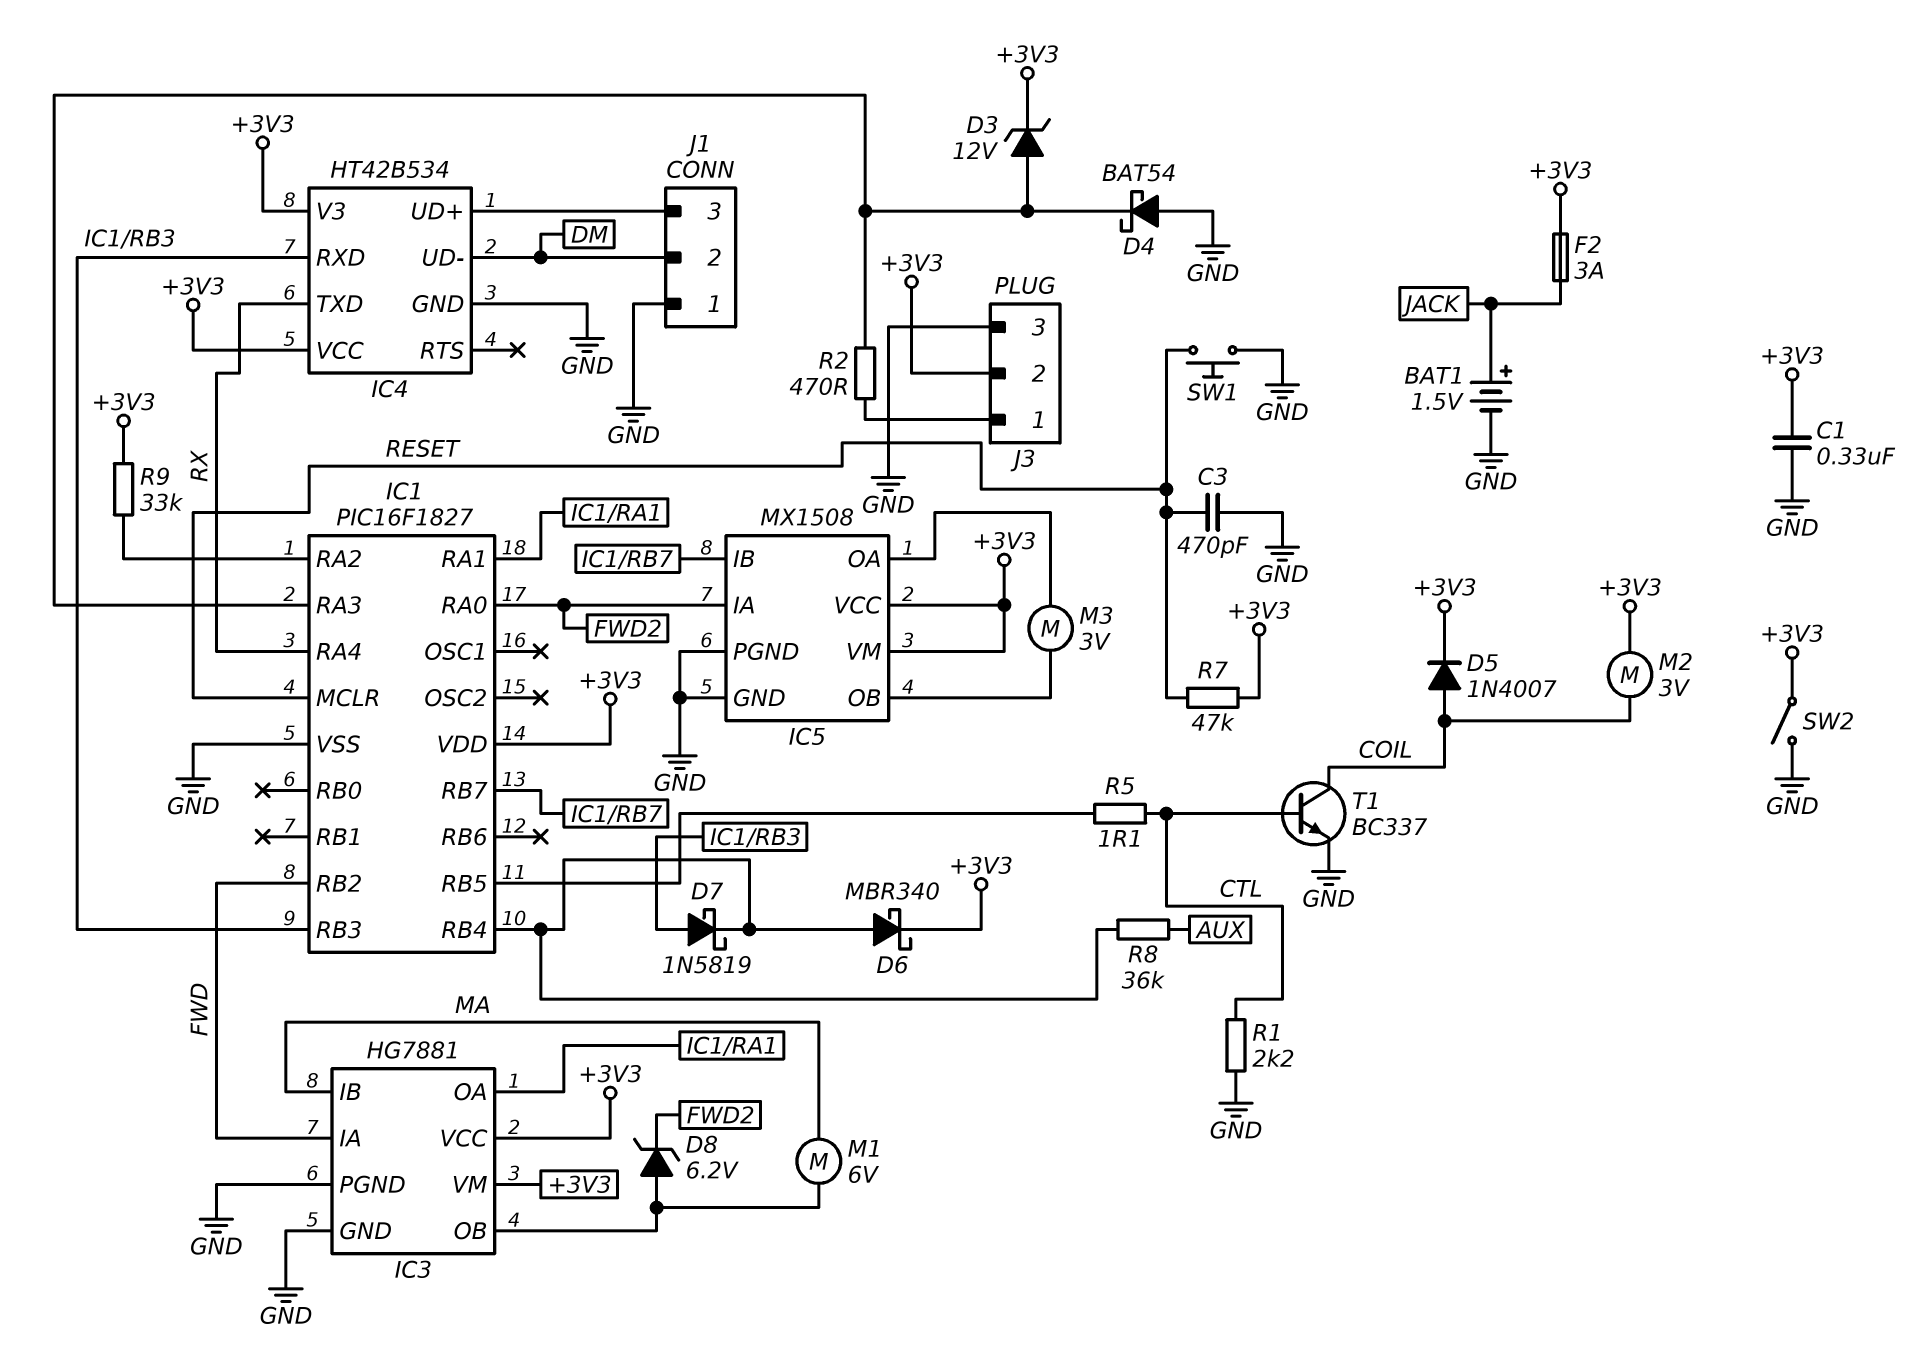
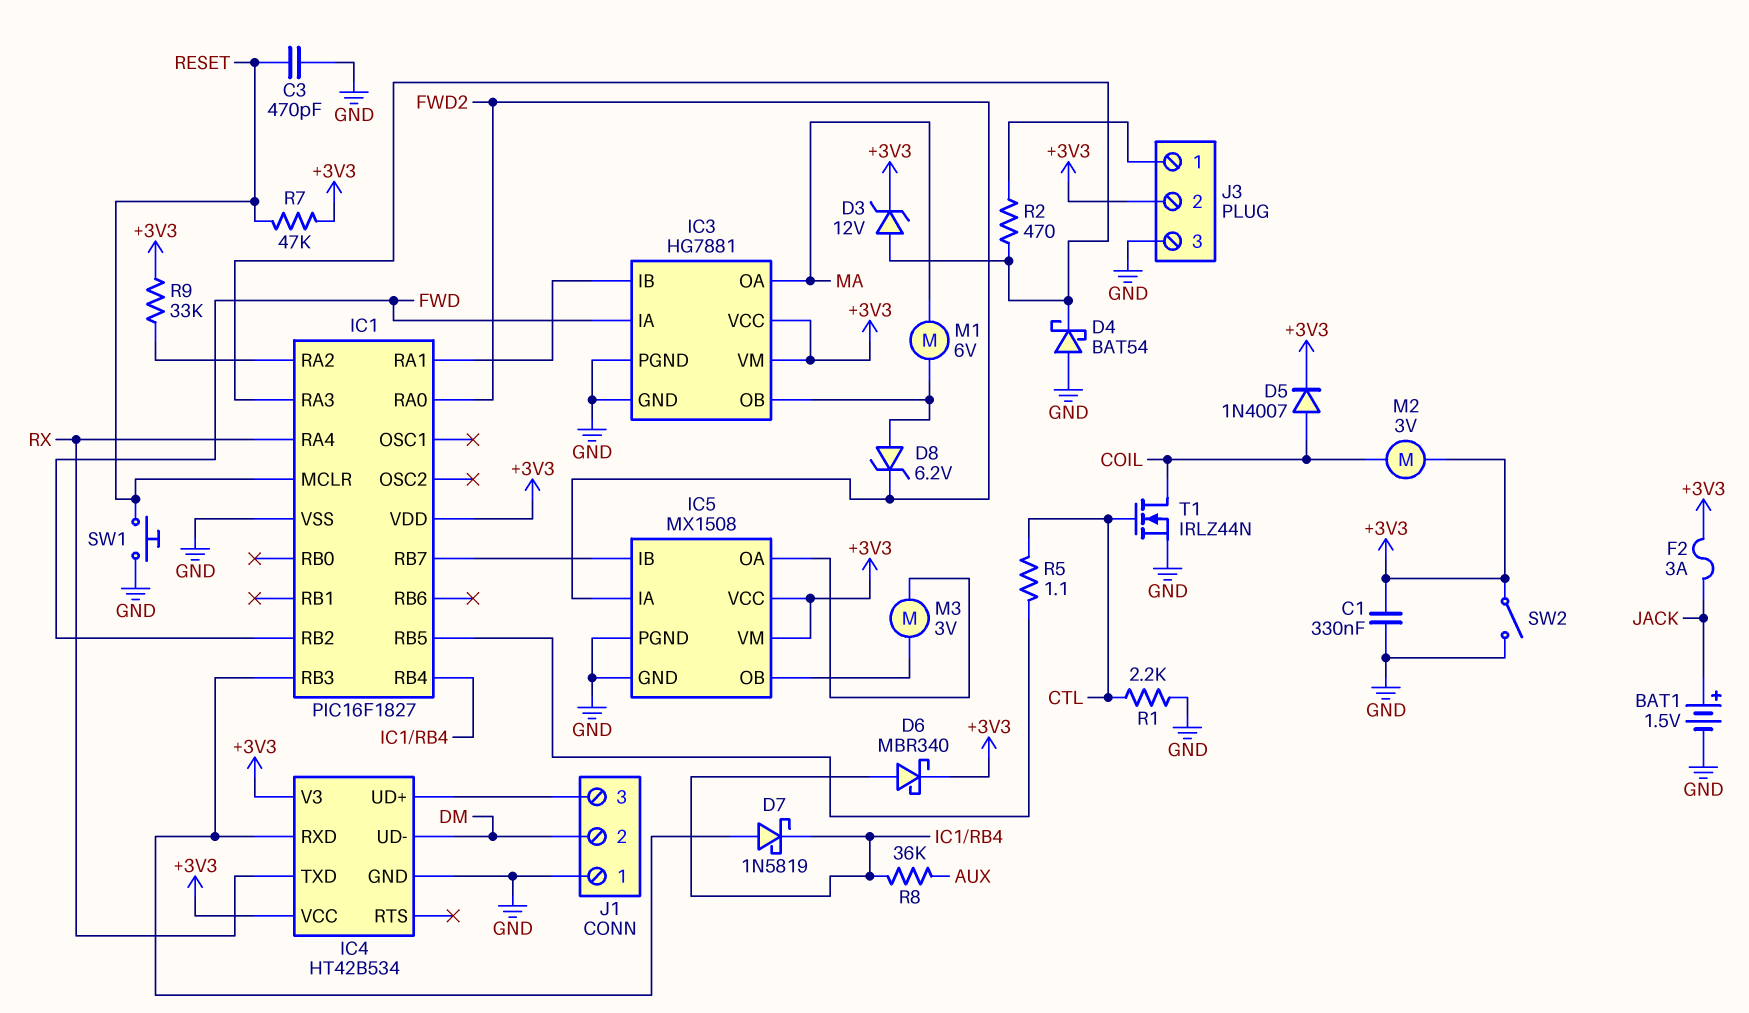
IC3 pin IB: MA -> IC1/RA1
IC3 pin OA: IC1/RA1 -> MA
T1: NPN BC337 (B CTL, C COIL, E GND) -> NMOS IRLZ44N (G CTL, D COIL, S GND)

